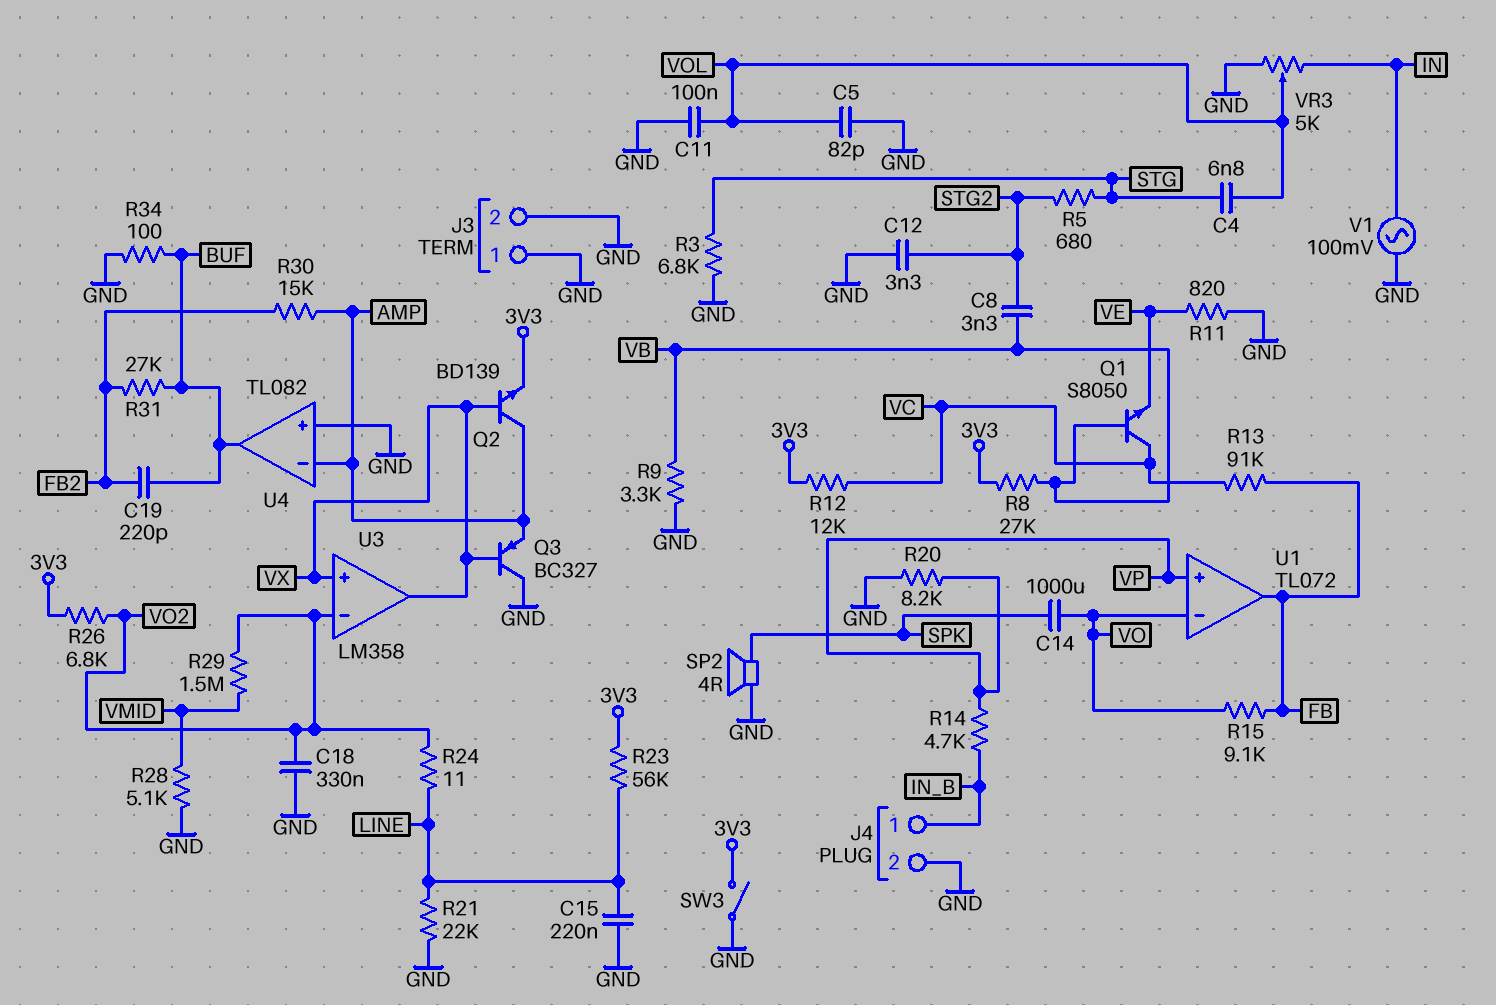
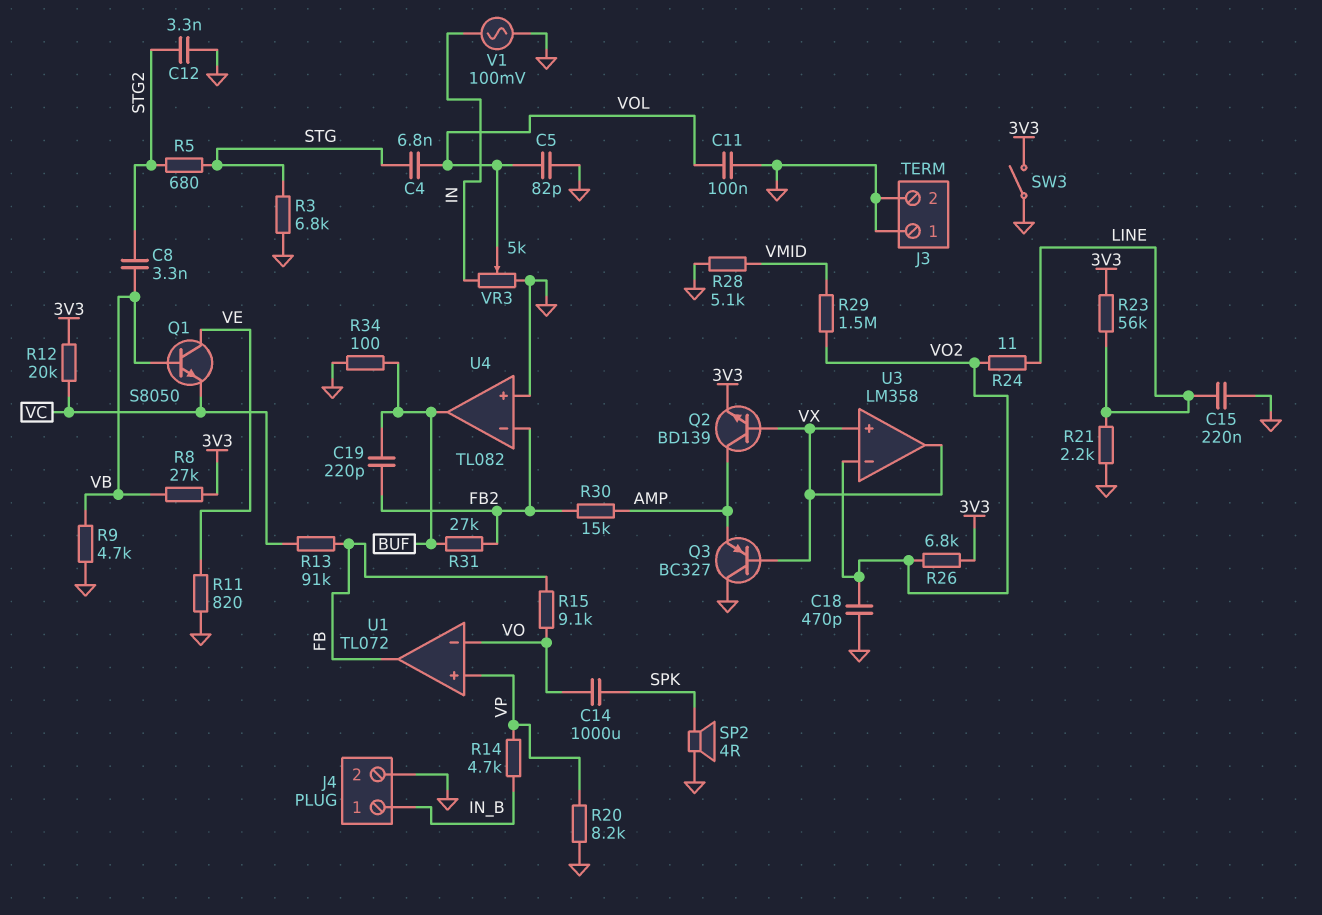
C18: 330nF (GND, VO2) -> 470pF (GND, VO2)
Q1: NPN S8050 (B VB, C VC, E VE) -> NPN S8050 (B VB, C VE, E VC)
R9: 3.3k (GND, VB) -> 4.7k (GND, VB)
R12: 12k (3V3, VC) -> 20k (3V3, VC)
R21: 22k (GND, LINE) -> 2.2k (GND, LINE)
U4 pin in-: AMP -> FB2

